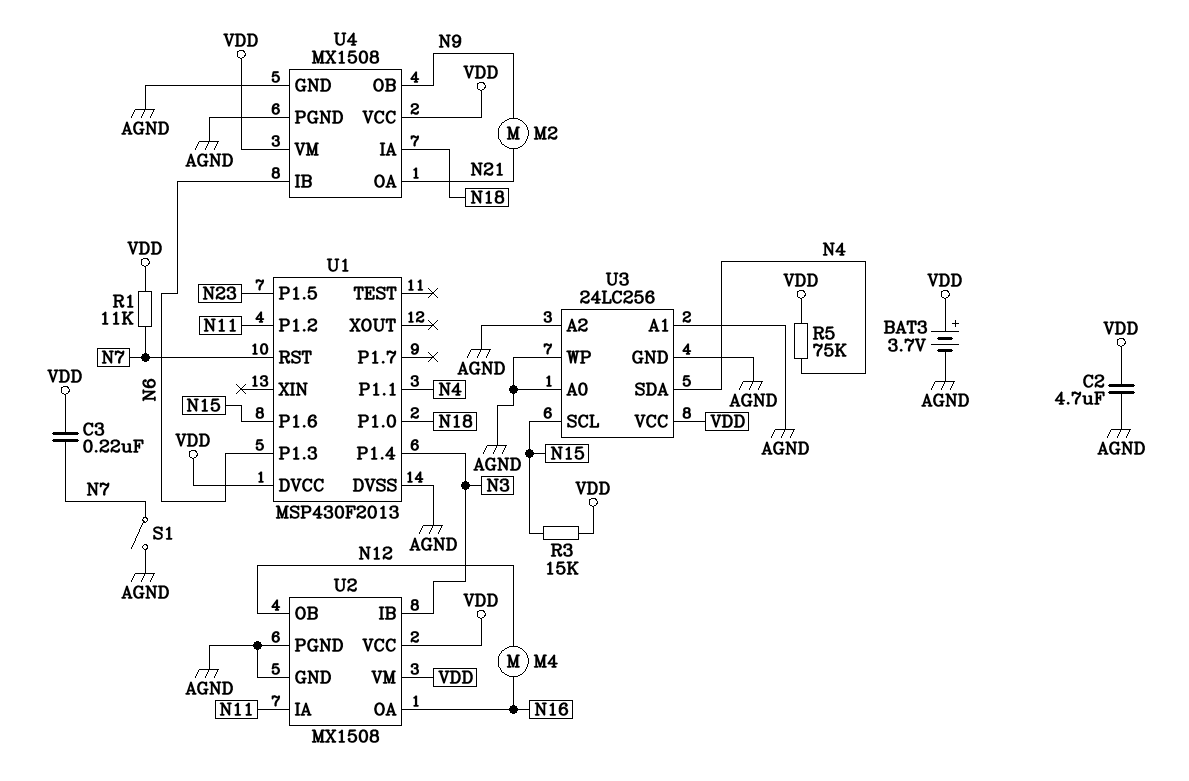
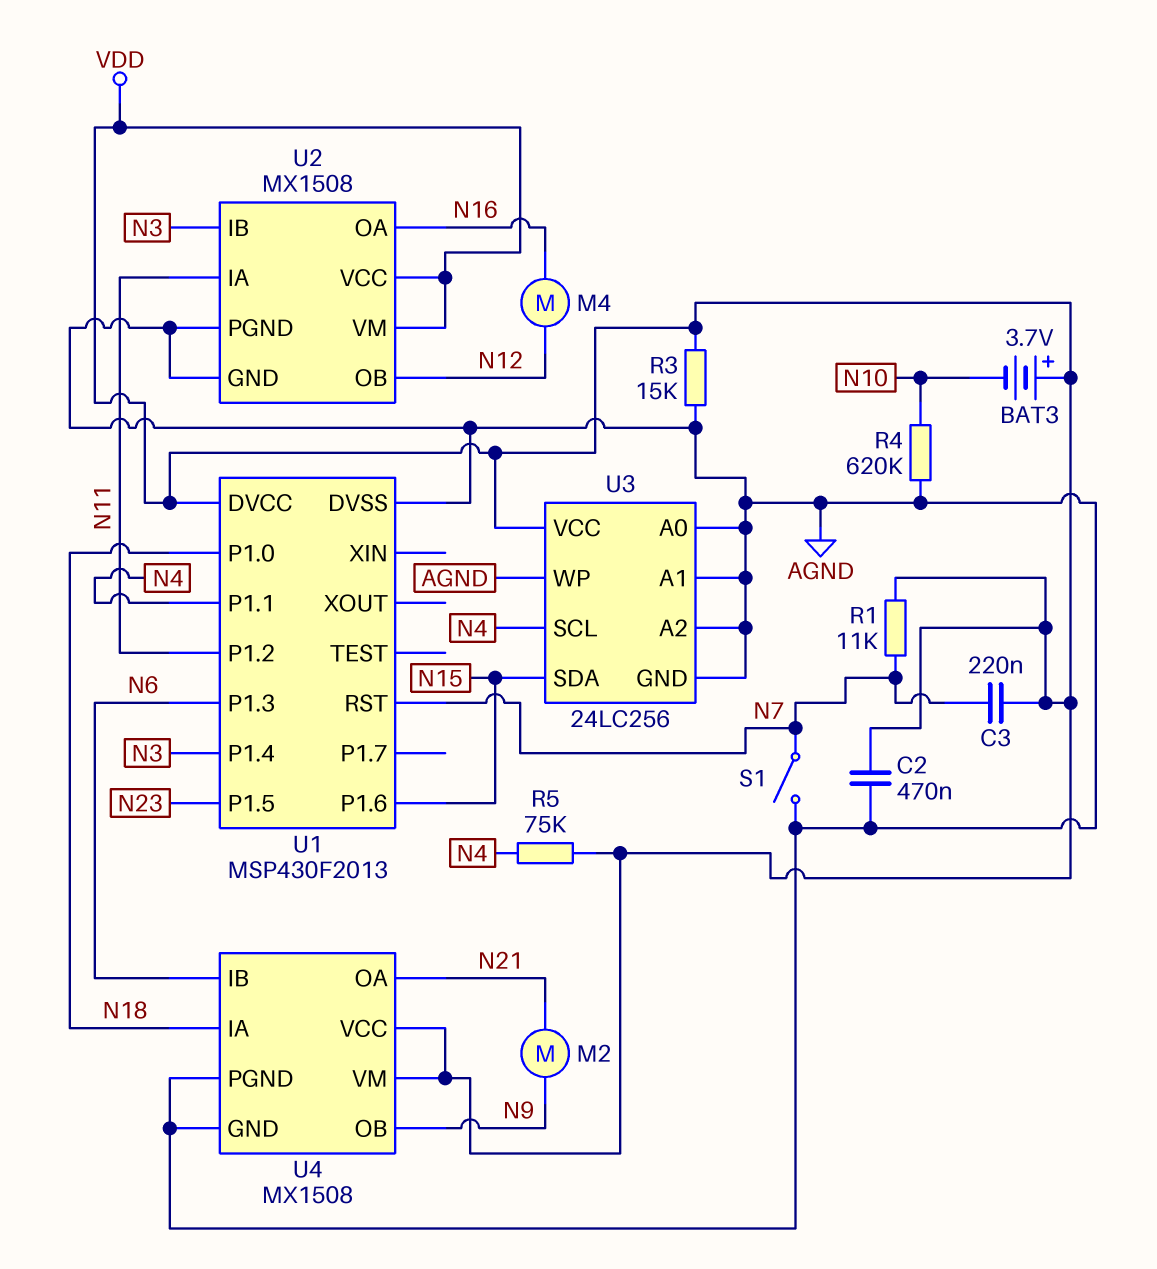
BAT3: 3.7V (plus VDD, minus AGND) -> 3.7V (plus VDD, minus N10)
C2: 4.7uF (AGND, VDD) -> 470nF (AGND, VDD)
R3: 15k (N15, VDD) -> 15k (AGND, VDD)
R4: none -> 620k (AGND, N10)
U3 pin SCL: N15 -> N4
U3 pin SDA: N4 -> N15

